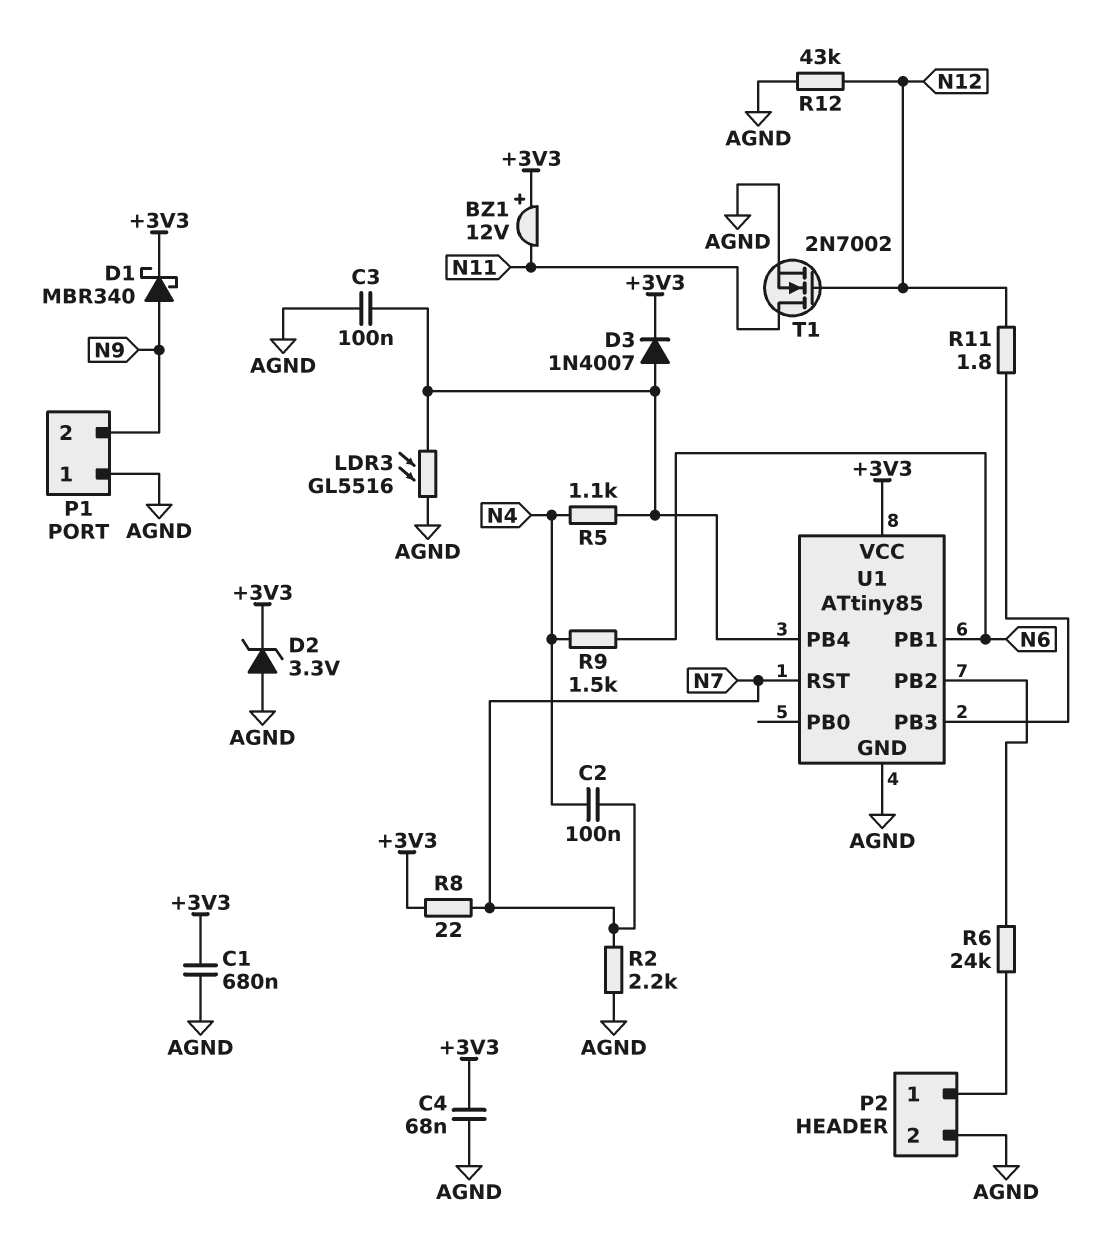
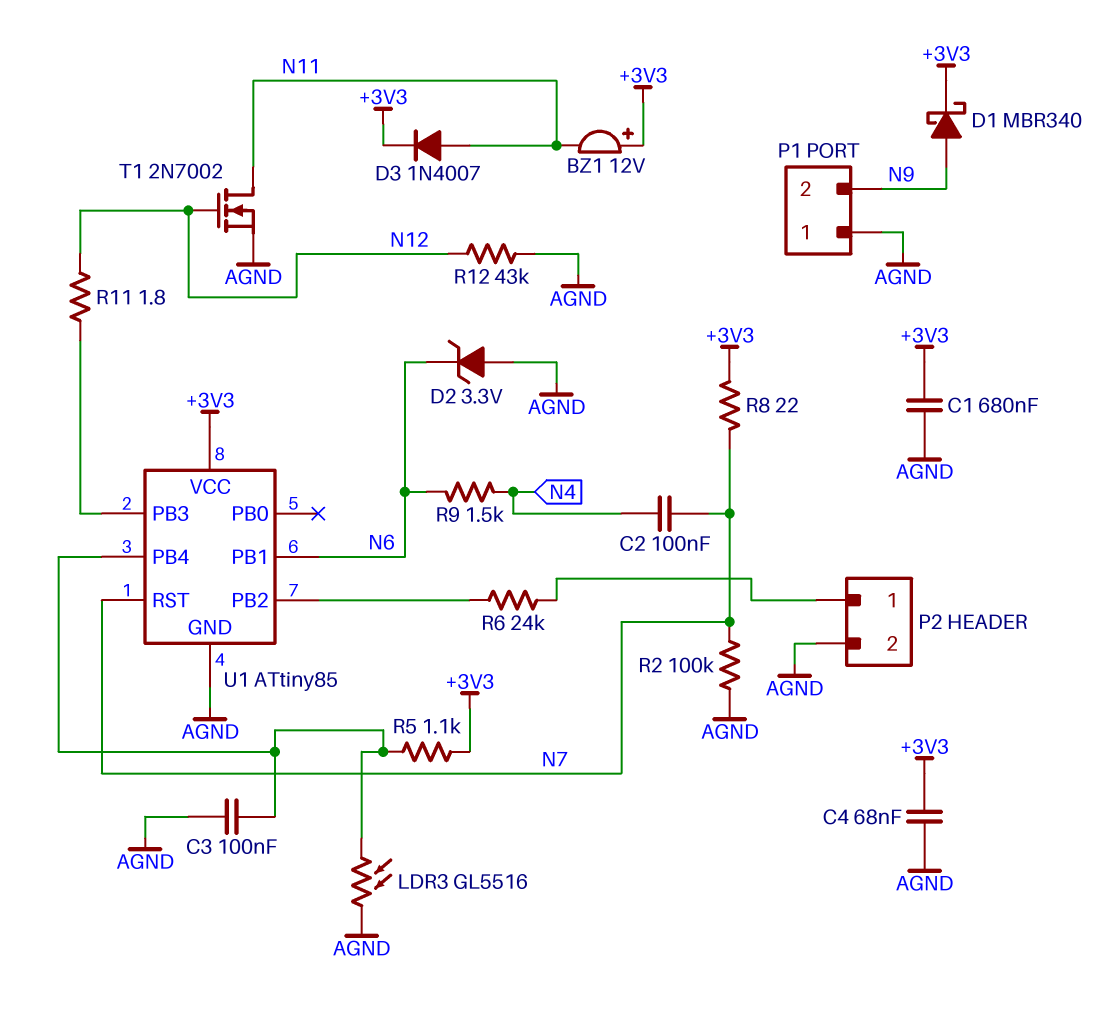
D2: zener 3.3V (A AGND, K +3V3) -> zener 3.3V (A AGND, K N6)
D3: diode 1N4007 (A U1/PB4, K +3V3) -> diode 1N4007 (A N11, K +3V3)
R2: 2.2k (AGND, N7) -> 100k (AGND, N7)
R5: 1.1k (N4, U1/PB4) -> 1.1k (+3V3, U1/PB4)

